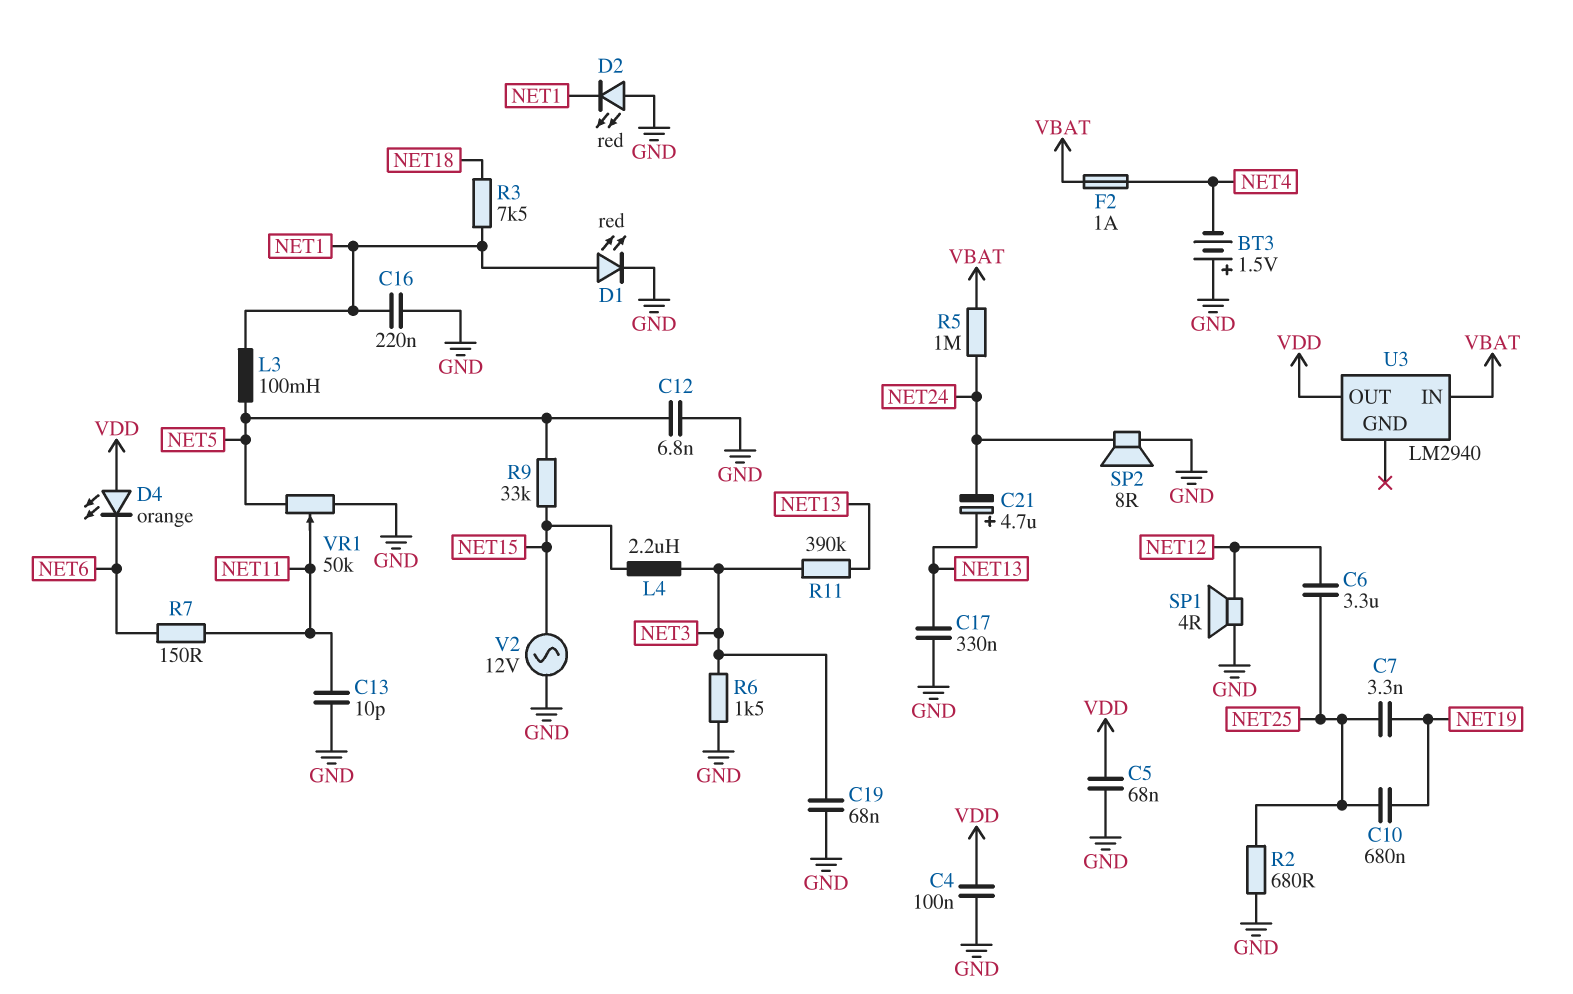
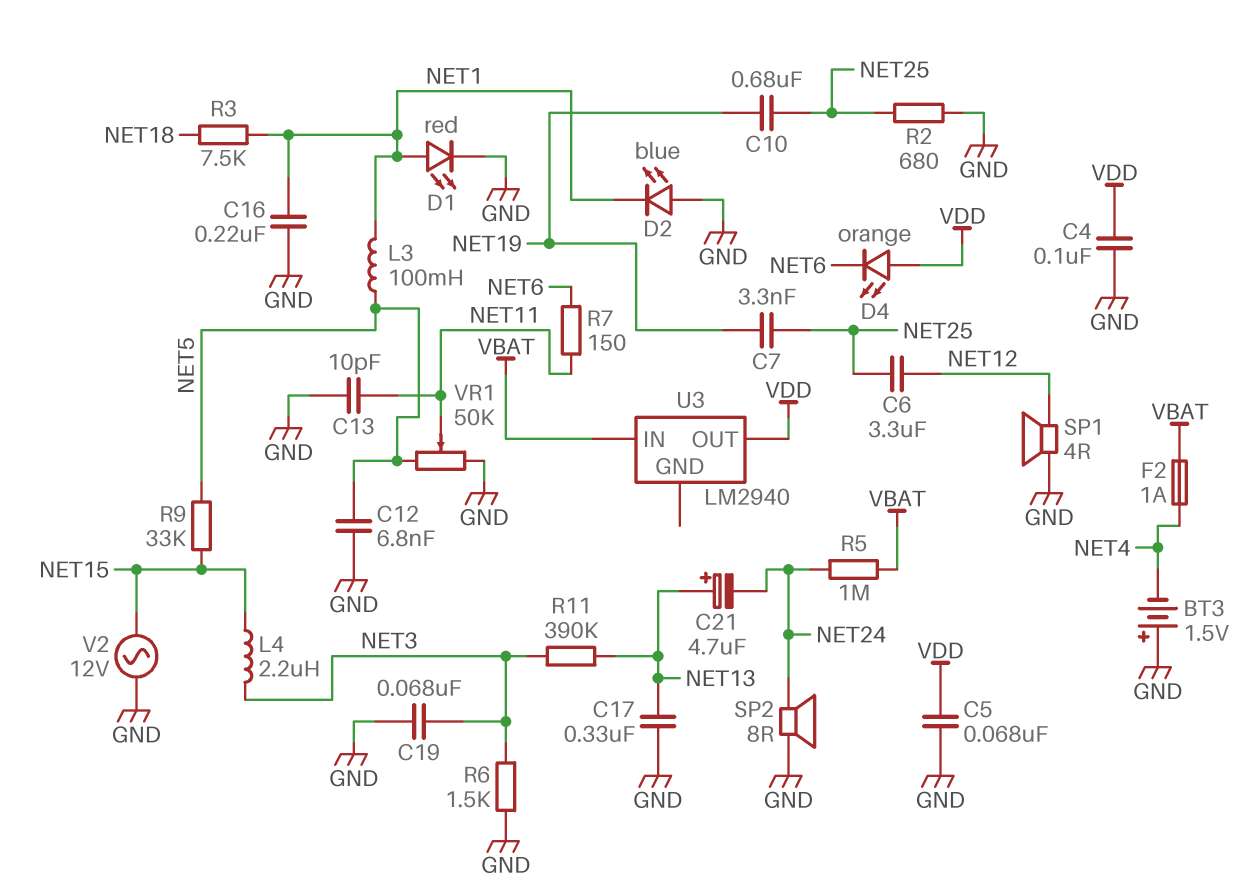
D2: LED red (A GND, K NET1) -> LED blue (A GND, K NET1)

